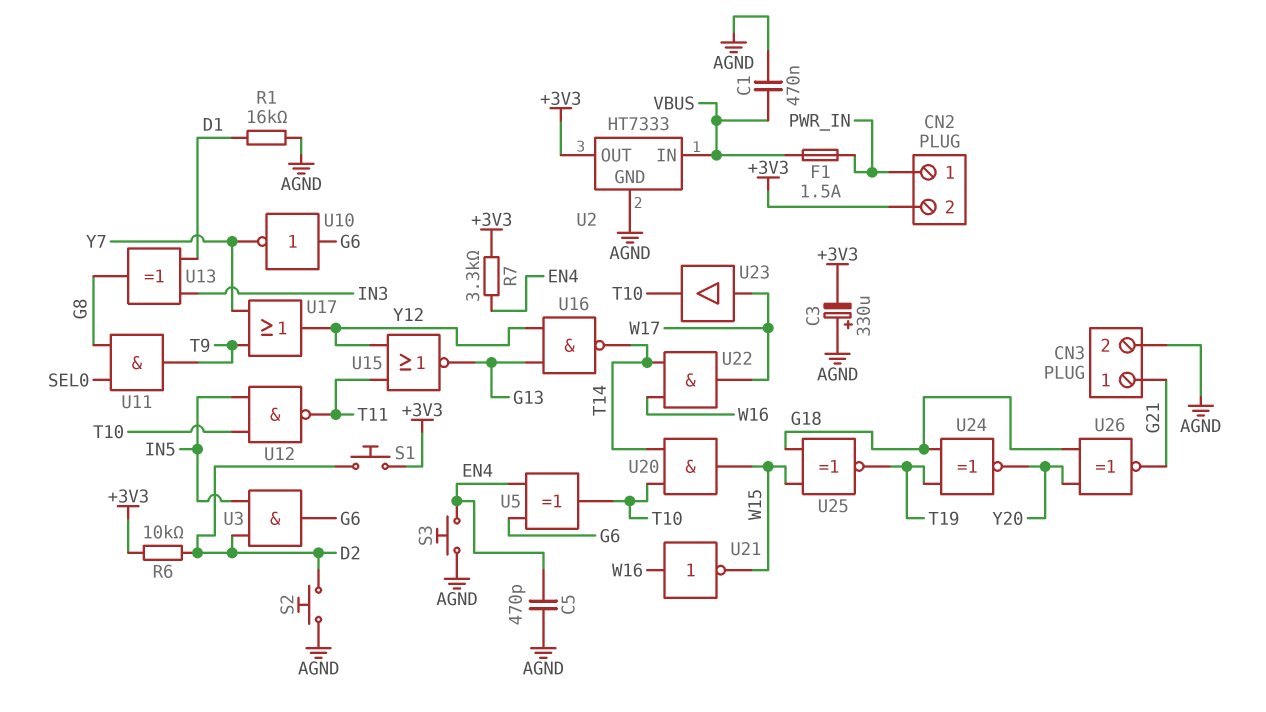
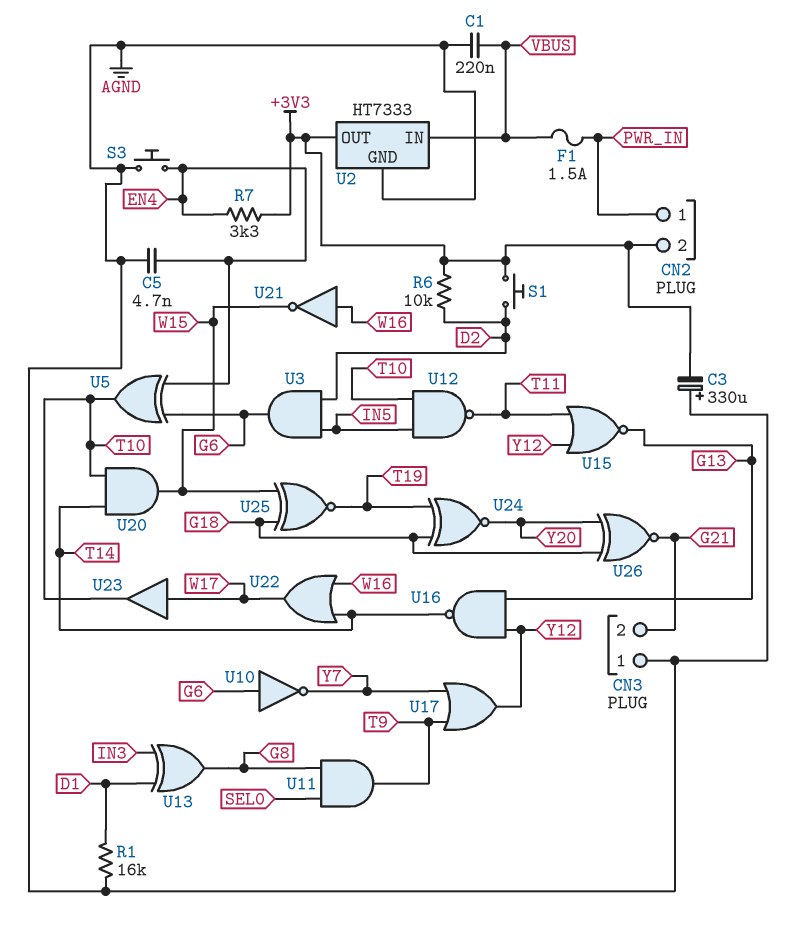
C1: 470nF (AGND, VBUS) -> 220nF (AGND, VBUS)
C5: 470pF (AGND, EN4) -> 4.7nF (AGND, EN4)
CN3 pin 1: G21 -> AGND
CN3 pin 2: AGND -> G21
S2: button (AGND, D2) -> none
U22: AND (in T14, in W16, out W17) -> OR (in T14, in W16, out W17)

